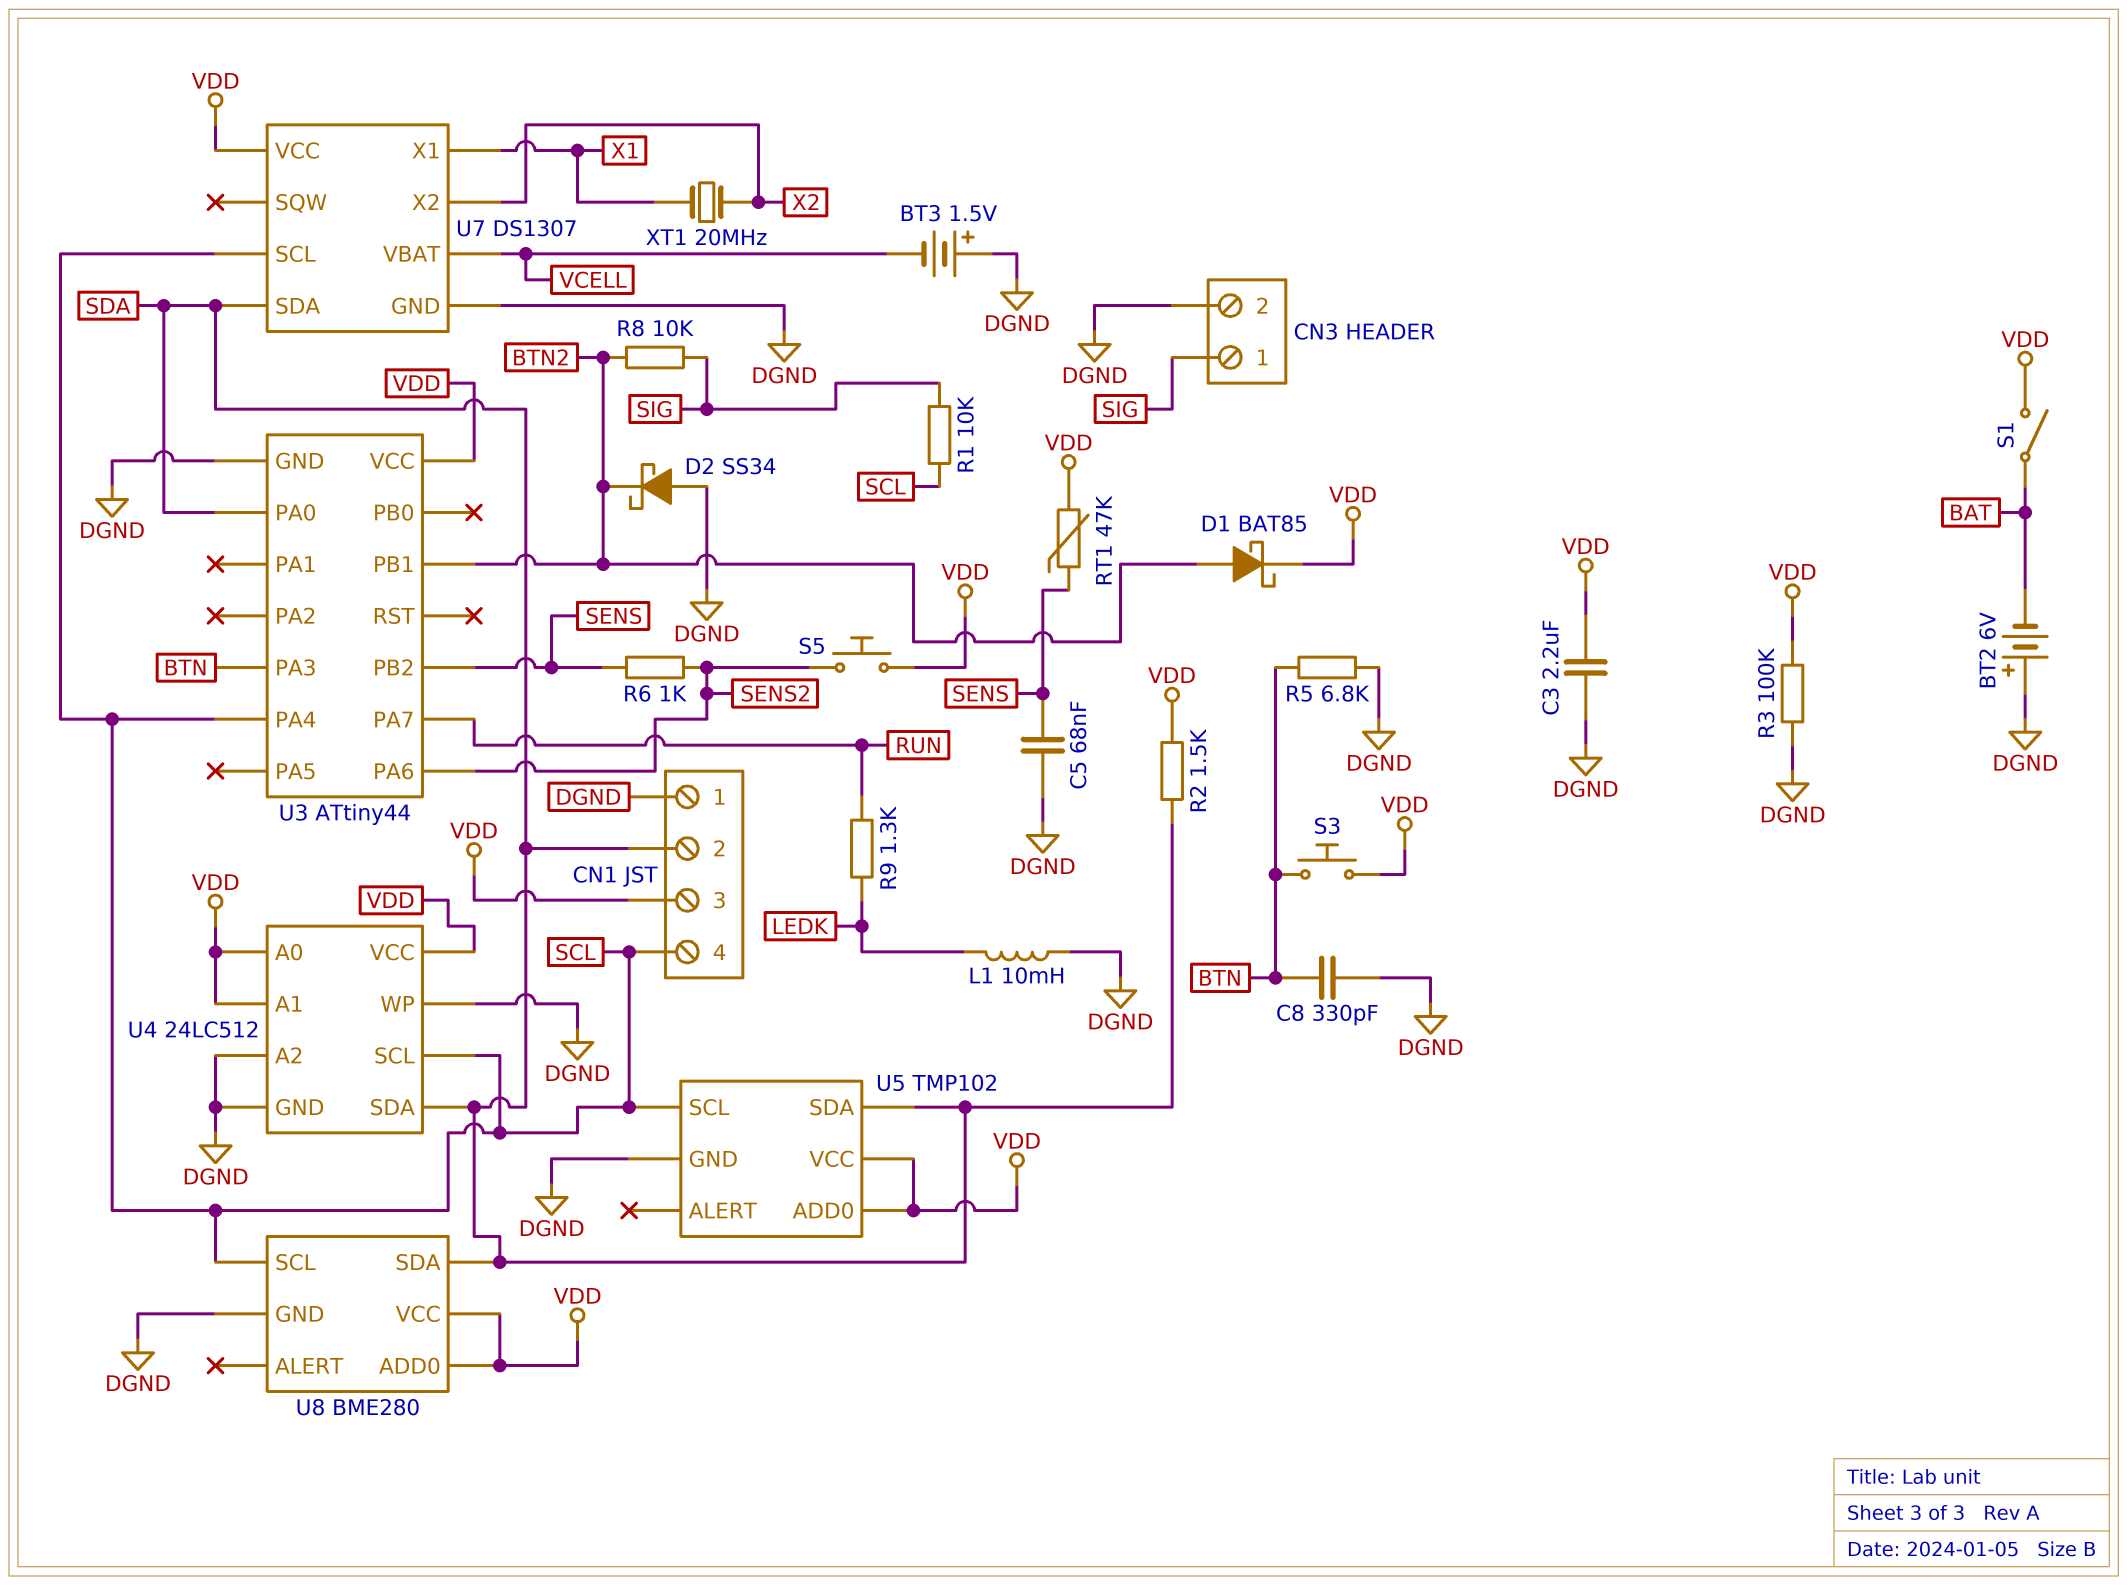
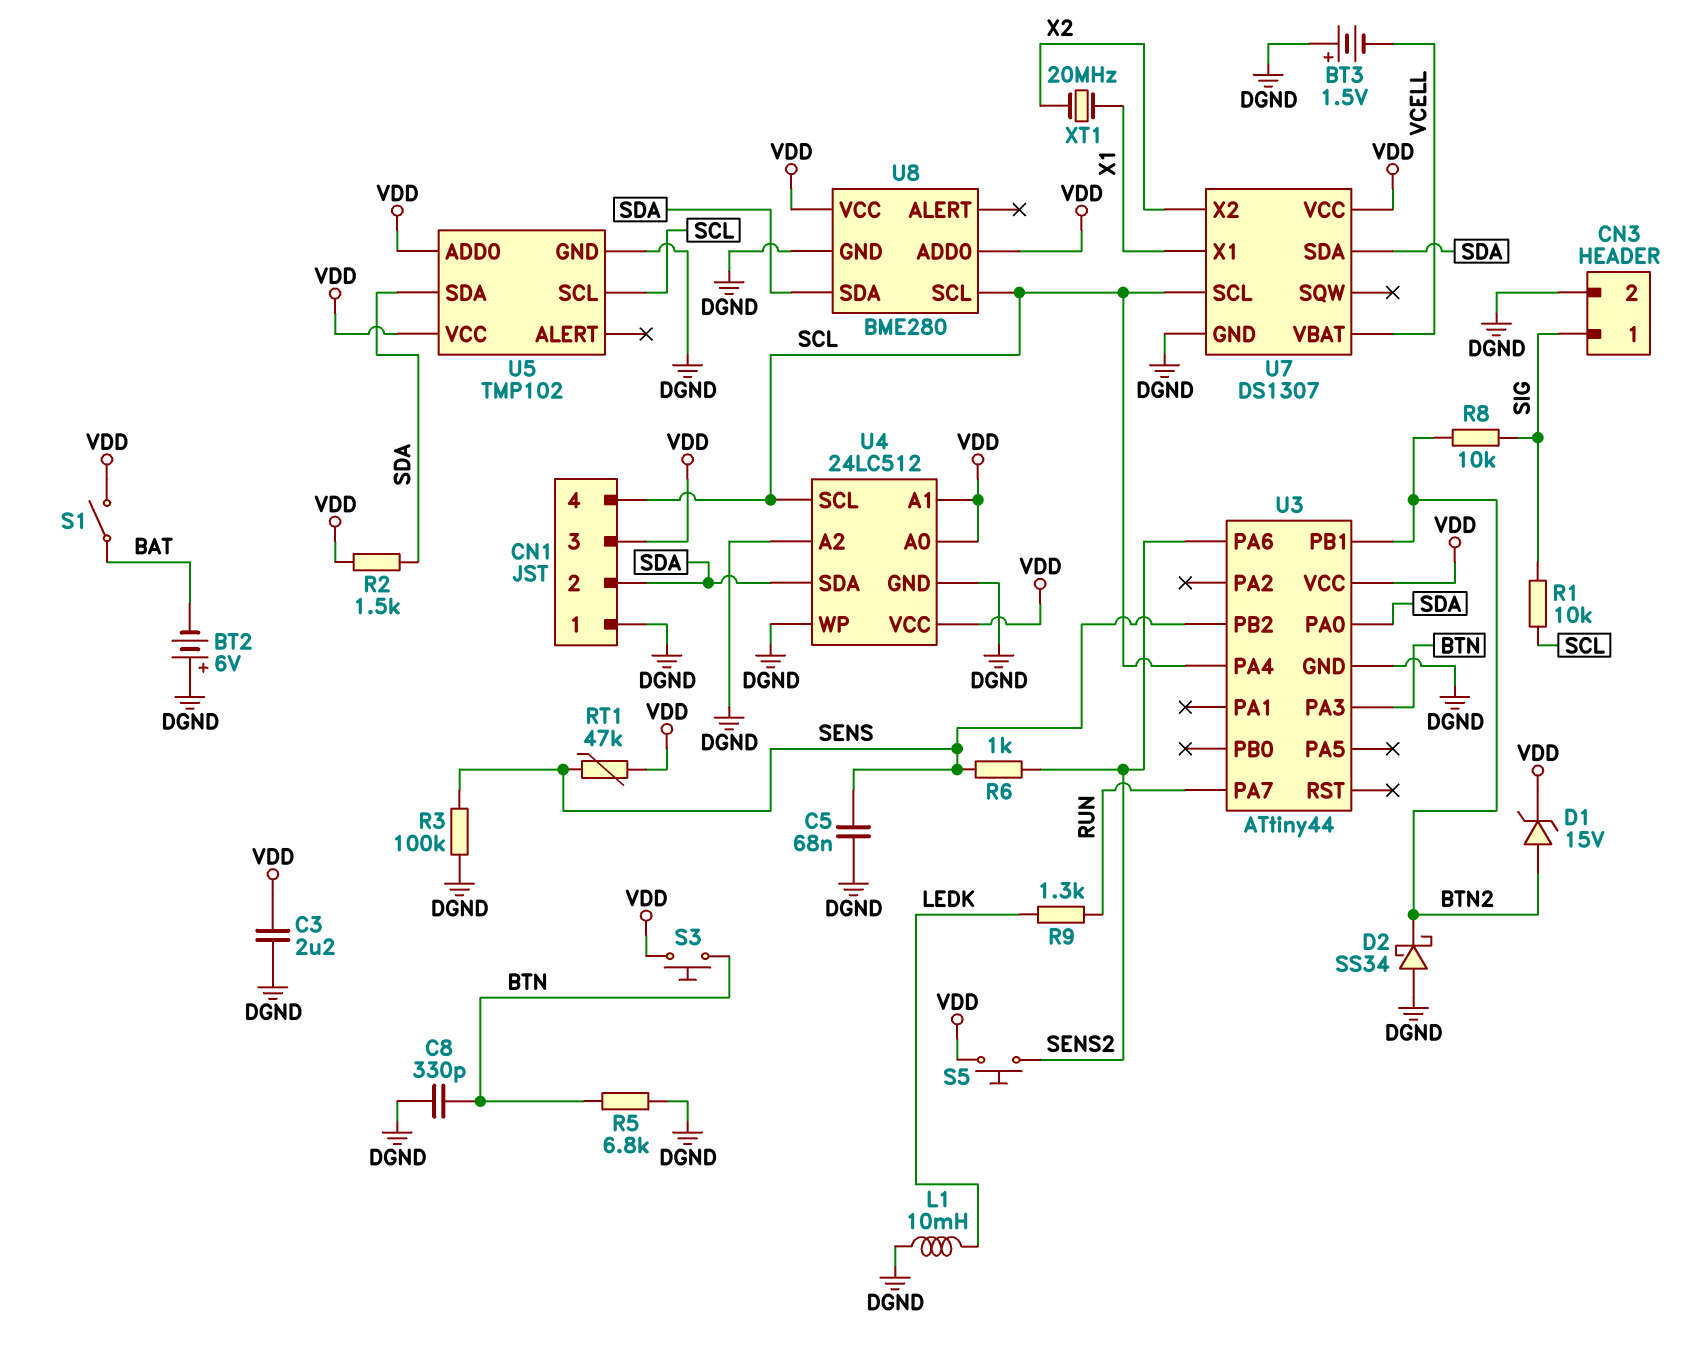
D1: schottky BAT85 (A BTN2, K VDD) -> zener 15V (A BTN2, K VDD)
R3: 100k (DGND, VDD) -> 100k (DGND, SENS)

